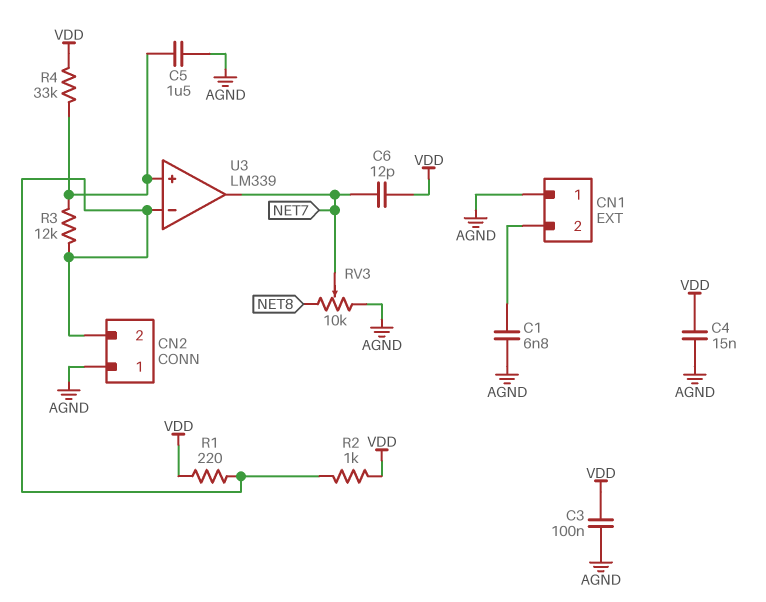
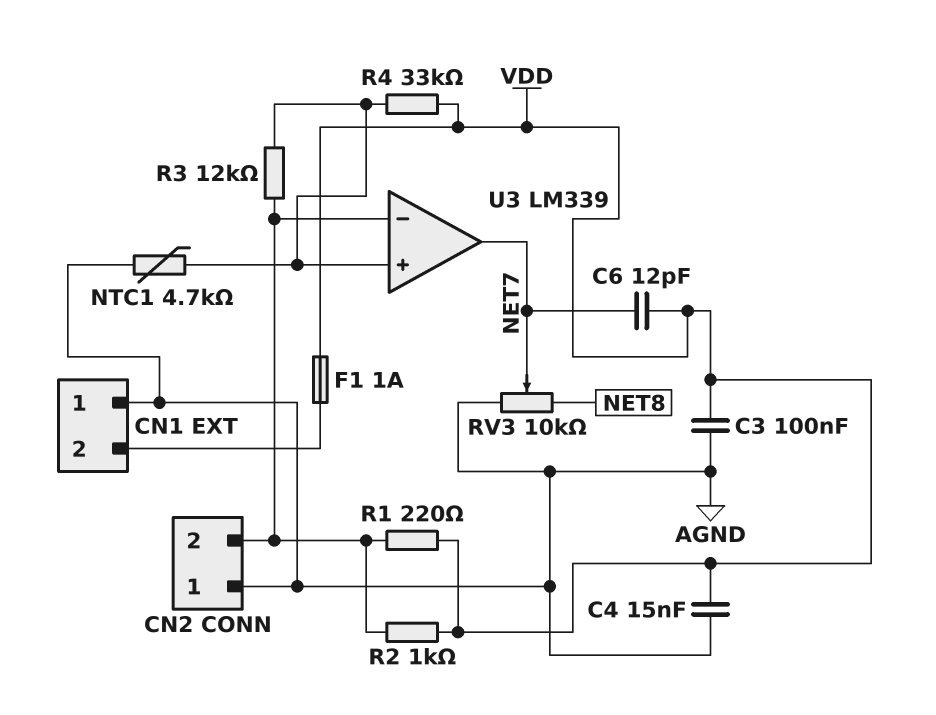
C1: 6.8nF (AGND, CN1/2) -> none
C5: 1.5uF (AGND, U3/in+) -> none
F1: none -> 1A (CN1/2, VDD)
NTC1: none -> 4.7k (AGND, U3/in+)

